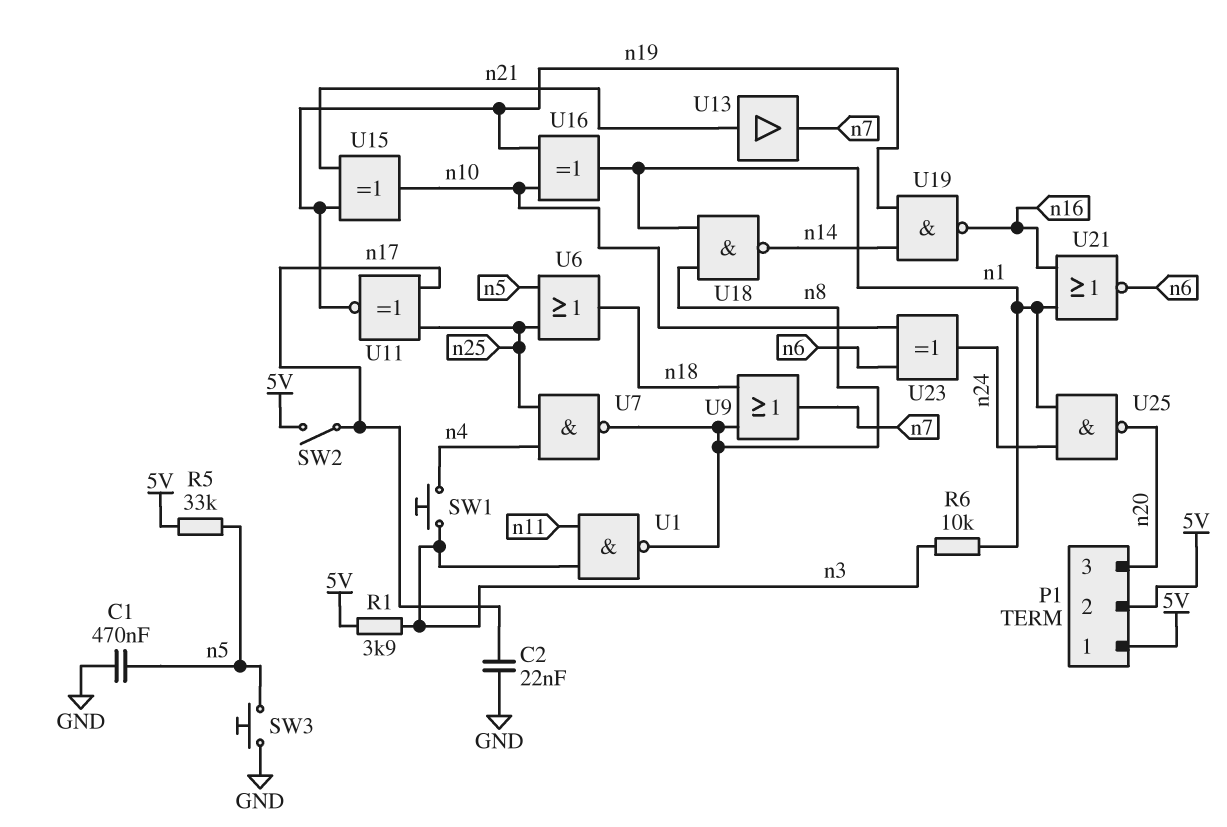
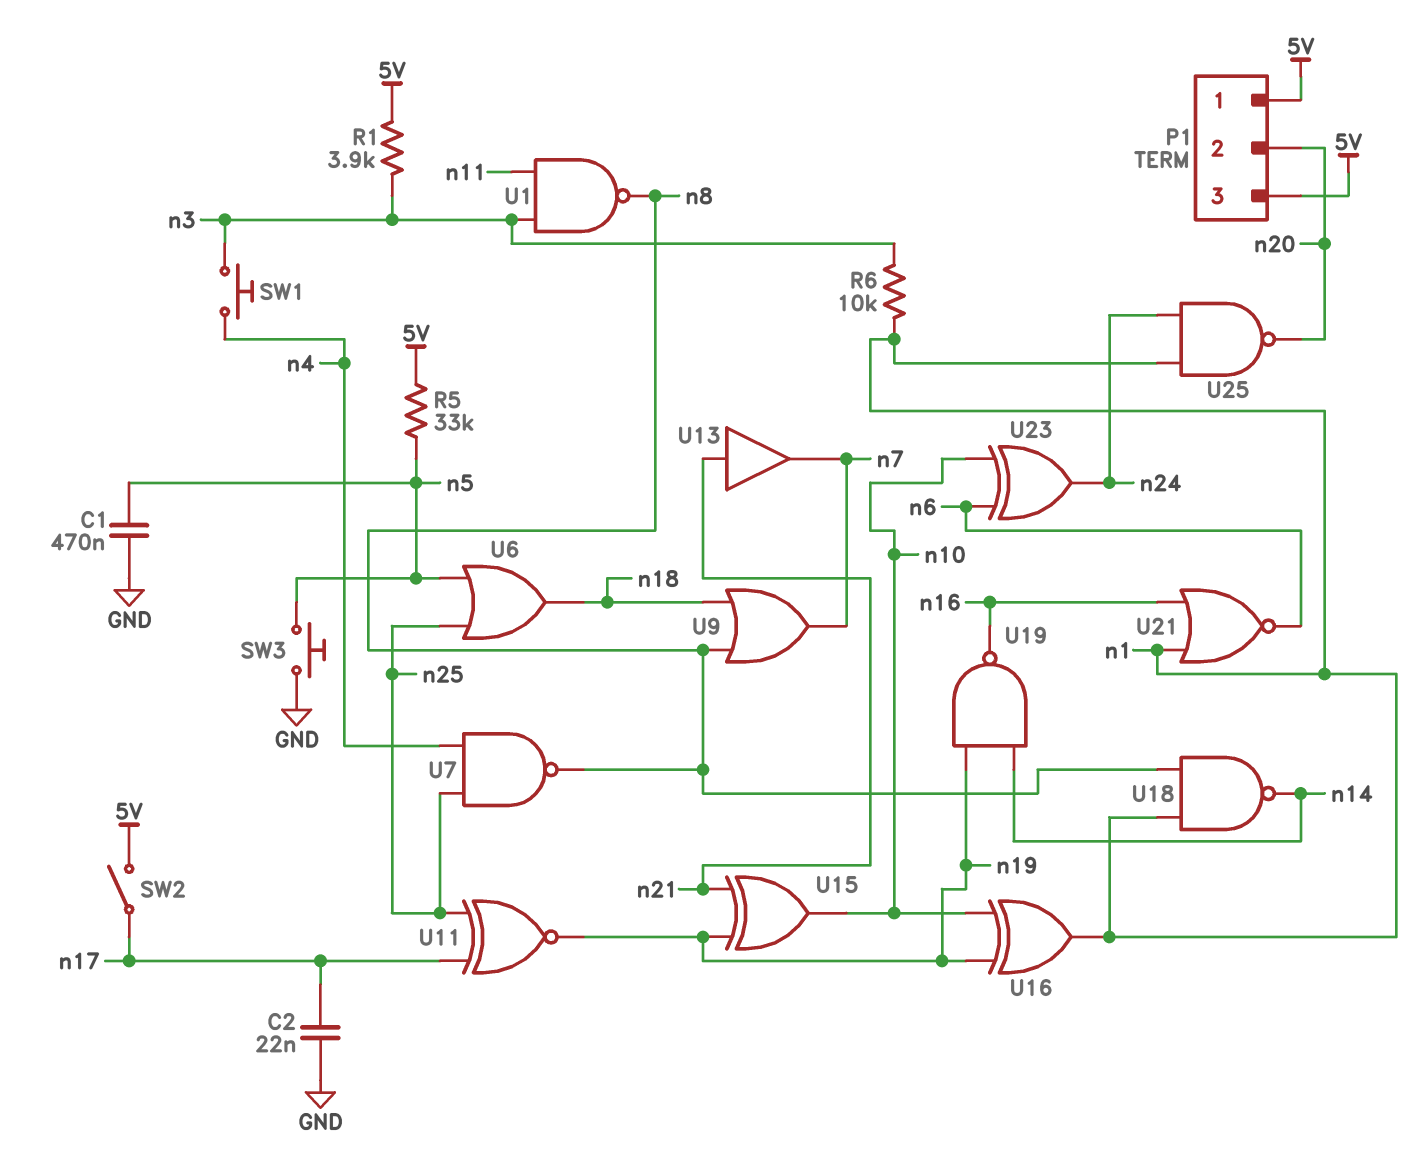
P1 pin 2: 5V -> n20
P1 pin 3: n20 -> 5V

